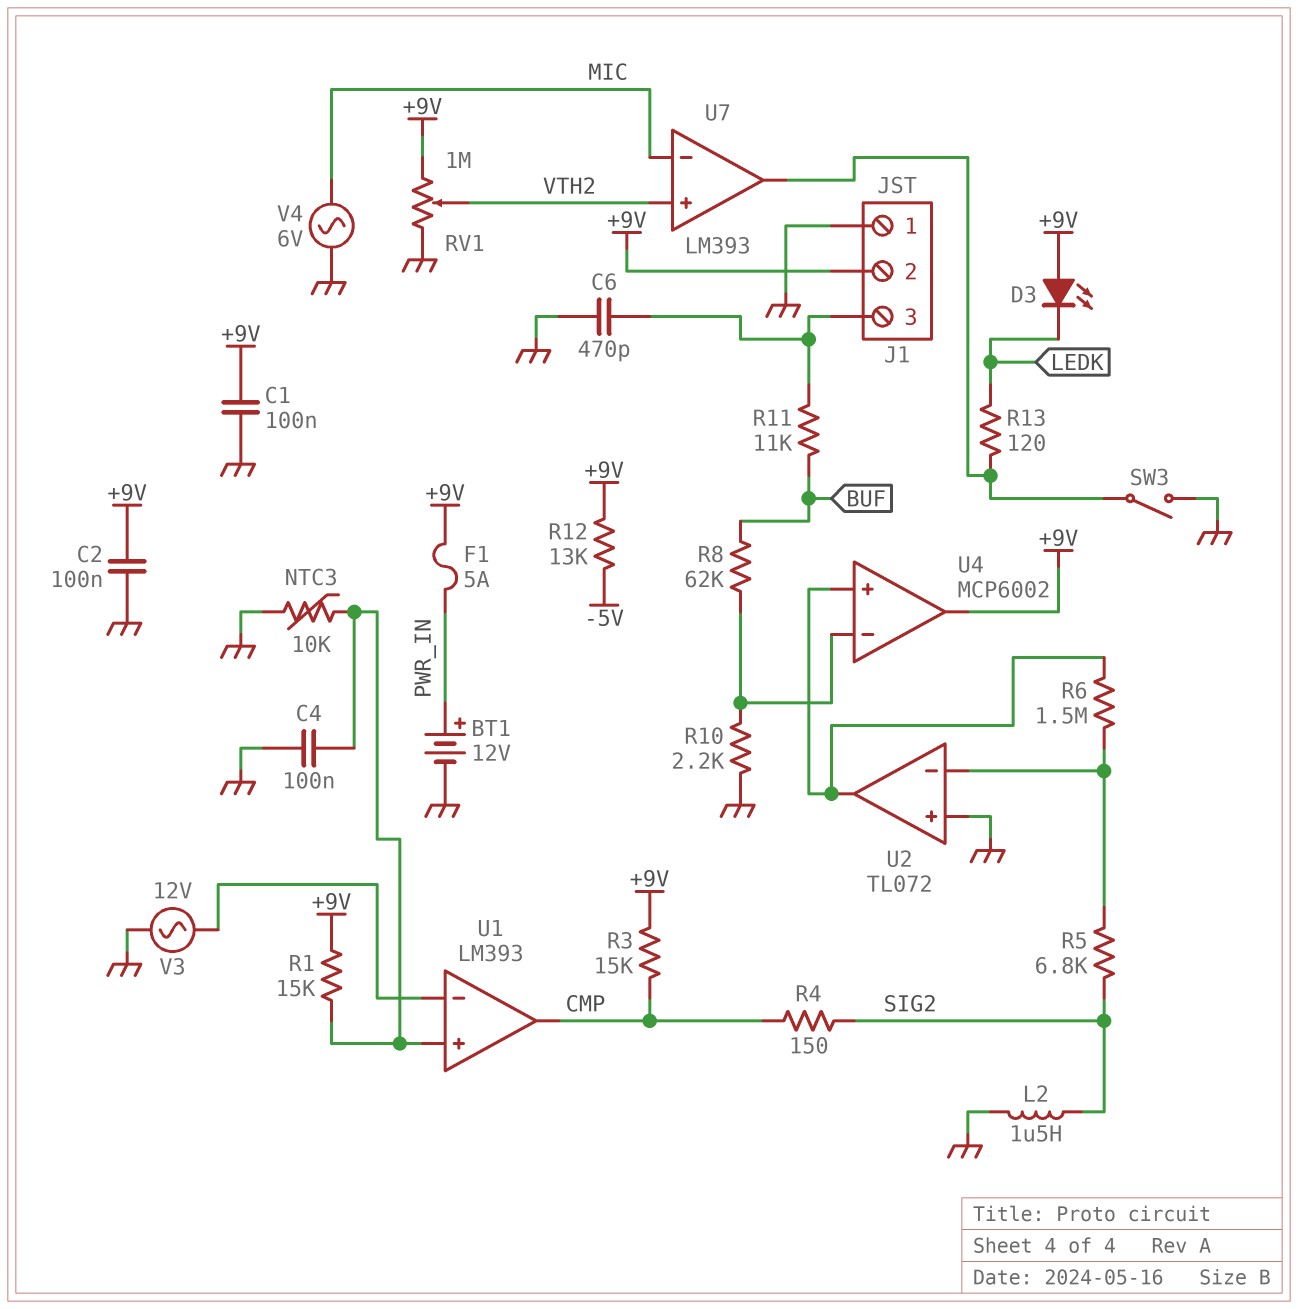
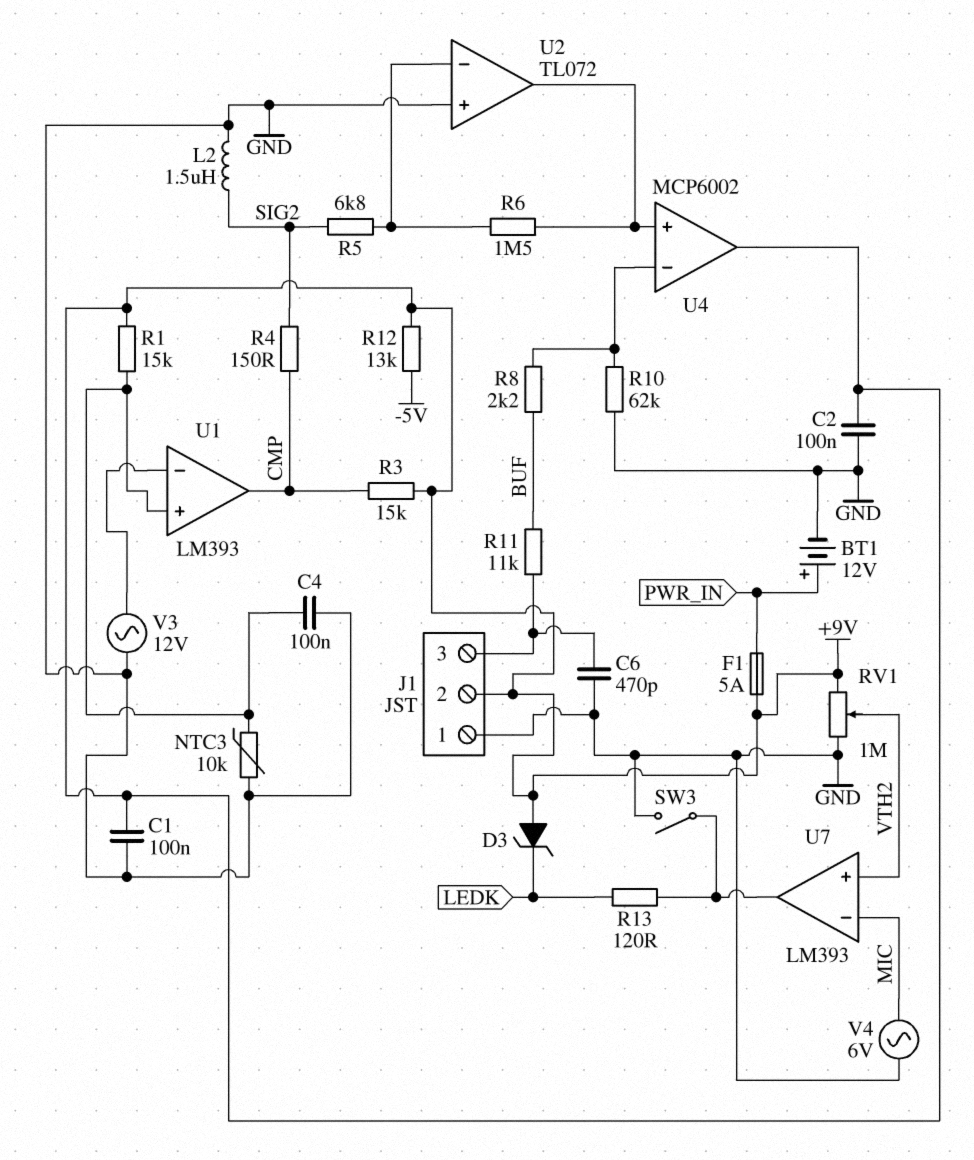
D3: LED (A +9V, K LEDK) -> zener (A +9V, K LEDK)
R8: 62k (BUF, U4/in-) -> 2.2k (BUF, U4/in-)
R10: 2.2k (GND, U4/in-) -> 62k (GND, U4/in-)

